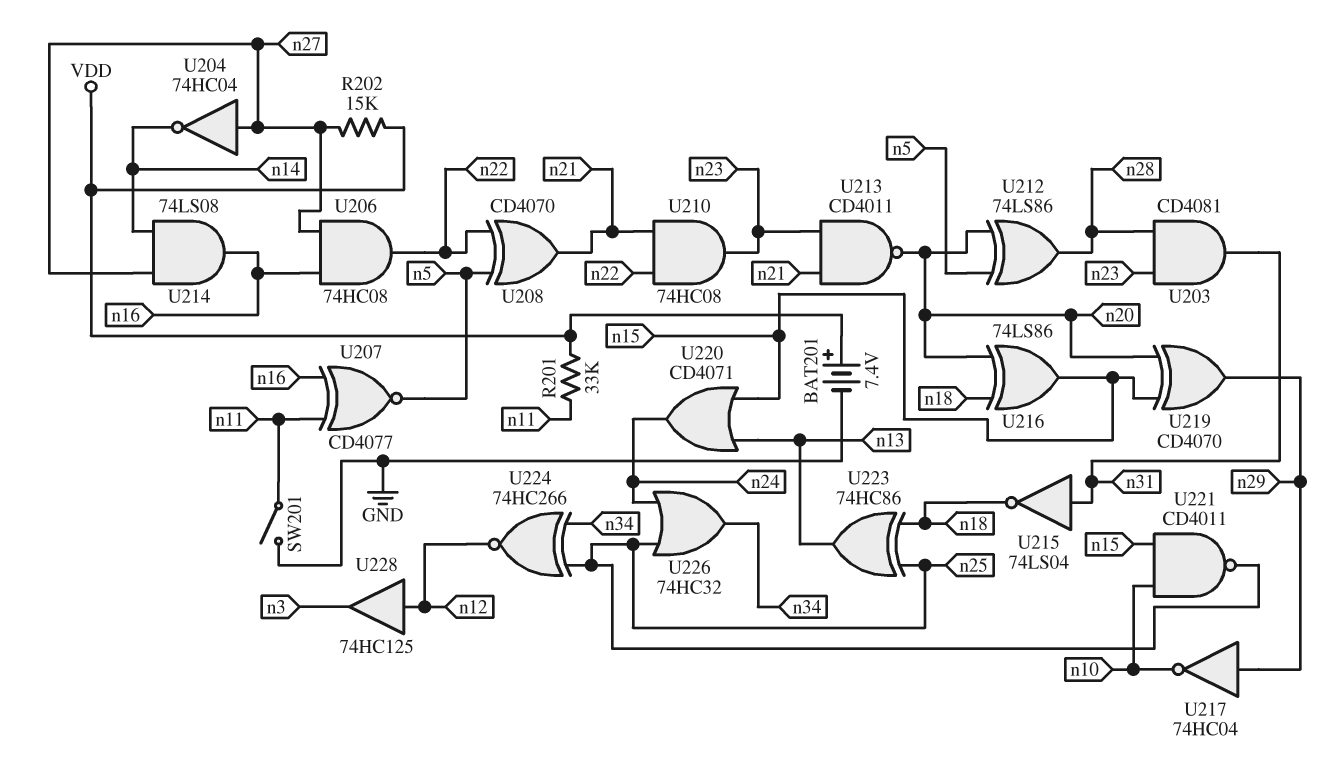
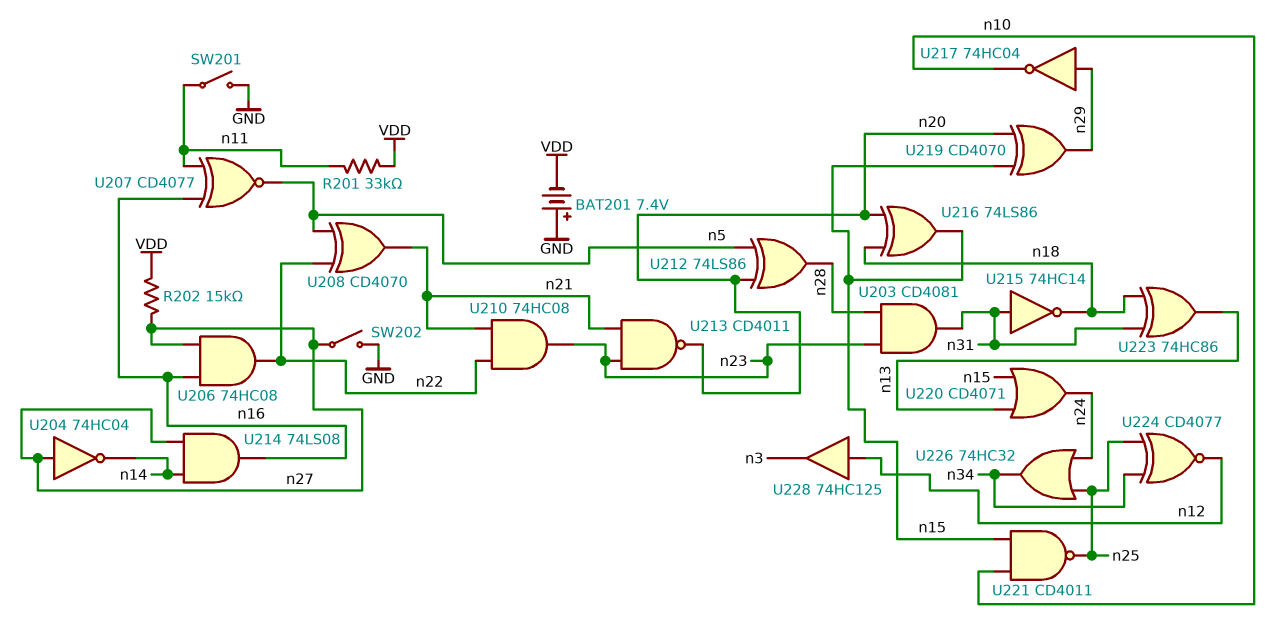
BAT201: 7.4V (plus VDD, minus GND) -> 7.4V (plus GND, minus VDD)
SW202: none -> switch (GND, n27)
U215: NOT 74LS04 (in n31, out n18) -> NOT 74HC14 (in n31, out n18)
U223: XOR 74HC86 (in n18, in n25, out n13) -> XOR 74HC86 (in n18, in n31, out n13)
U224: XNOR 74HC266 (in n25, in n34, out n12) -> XNOR CD4077 (in n25, in n34, out n12)

